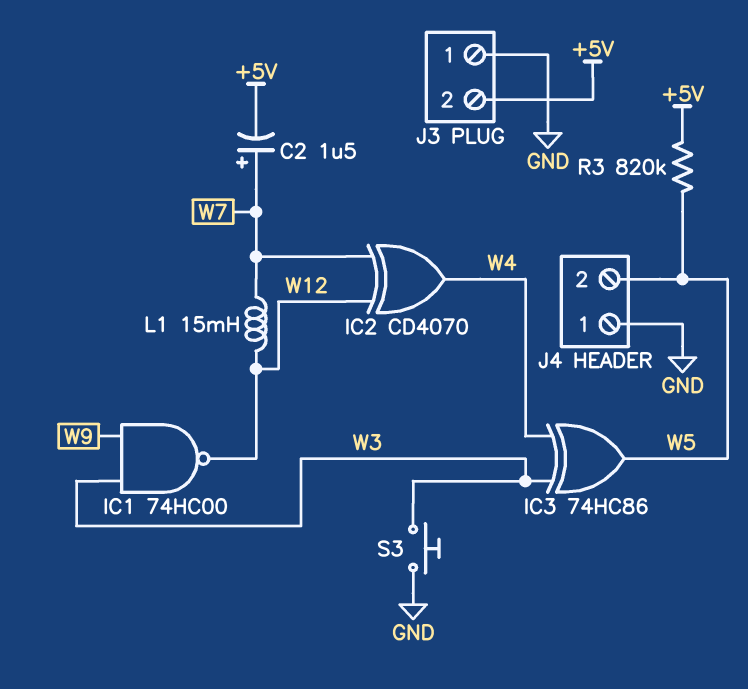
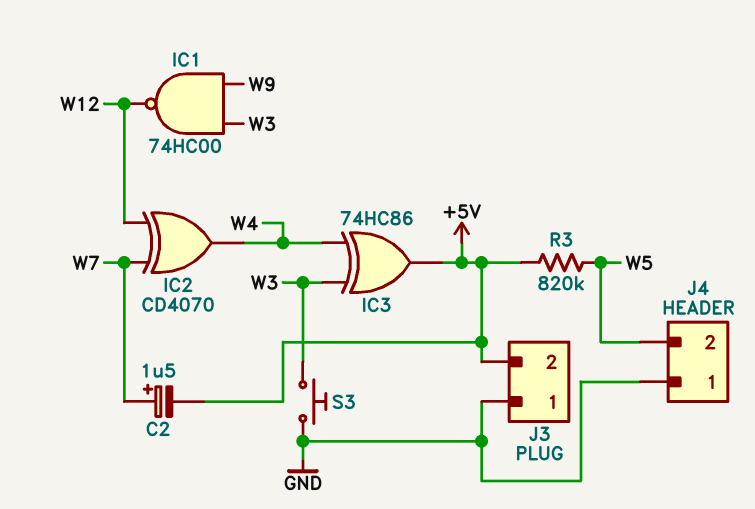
IC3: XOR 74HC86 (in W3, in W4, out W5) -> XOR 74HC86 (in W3, in W4, out +5V)
L1: 15mH (W7, W12) -> none

